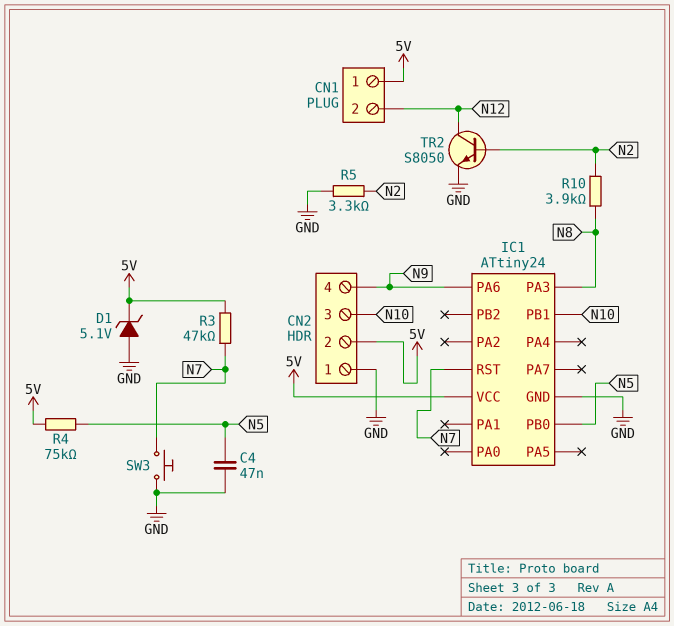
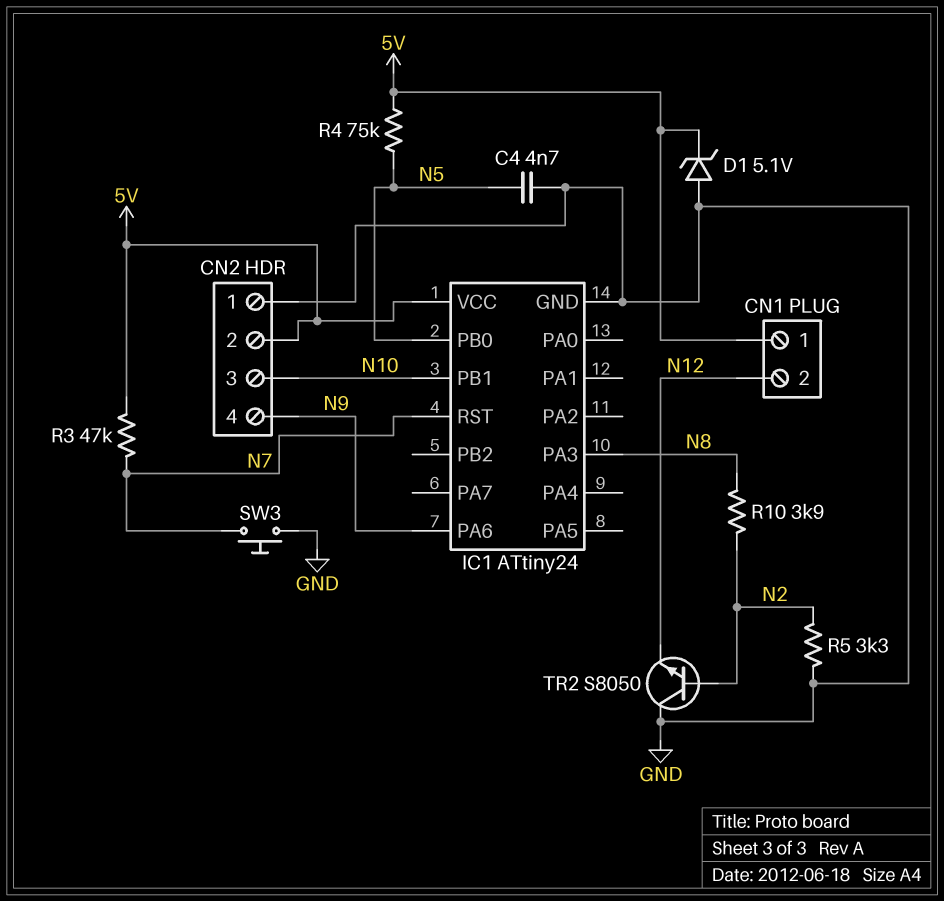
C4: 47nF (GND, N5) -> 4.7nF (GND, N5)
TR2: NPN S8050 (B N2, C N12, E GND) -> NPN S8050 (B N2, C GND, E N12)

